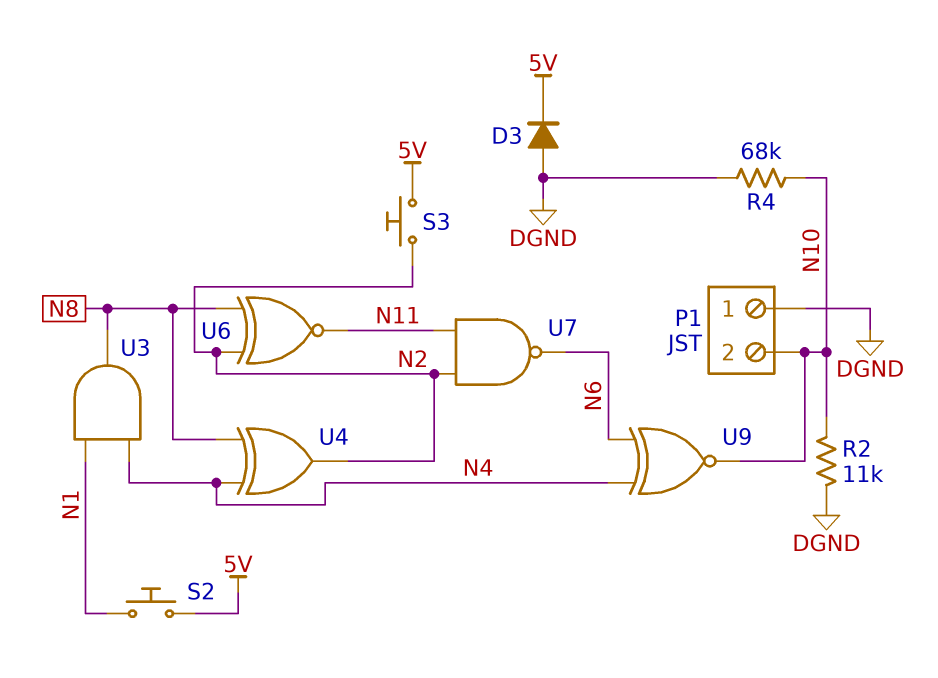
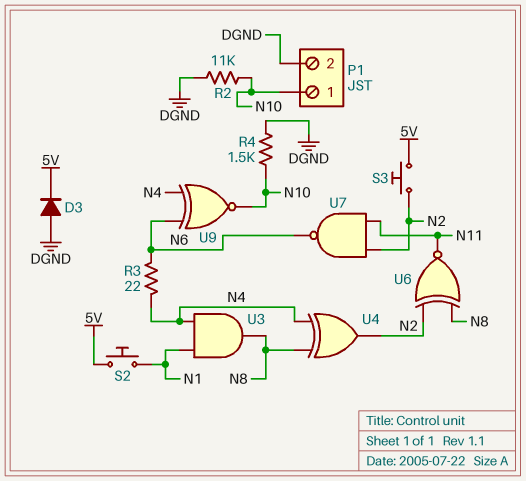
P1 pin 1: DGND -> N10
P1 pin 2: N10 -> DGND
R3: none -> 22 (N4, N6)
R4: 68k (DGND, N10) -> 1.5k (DGND, N10)

